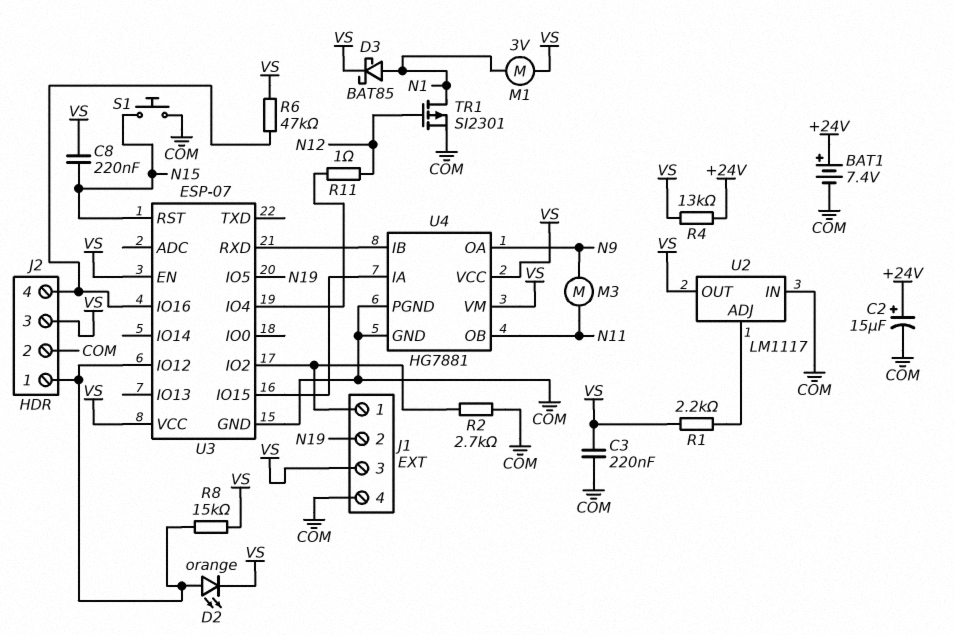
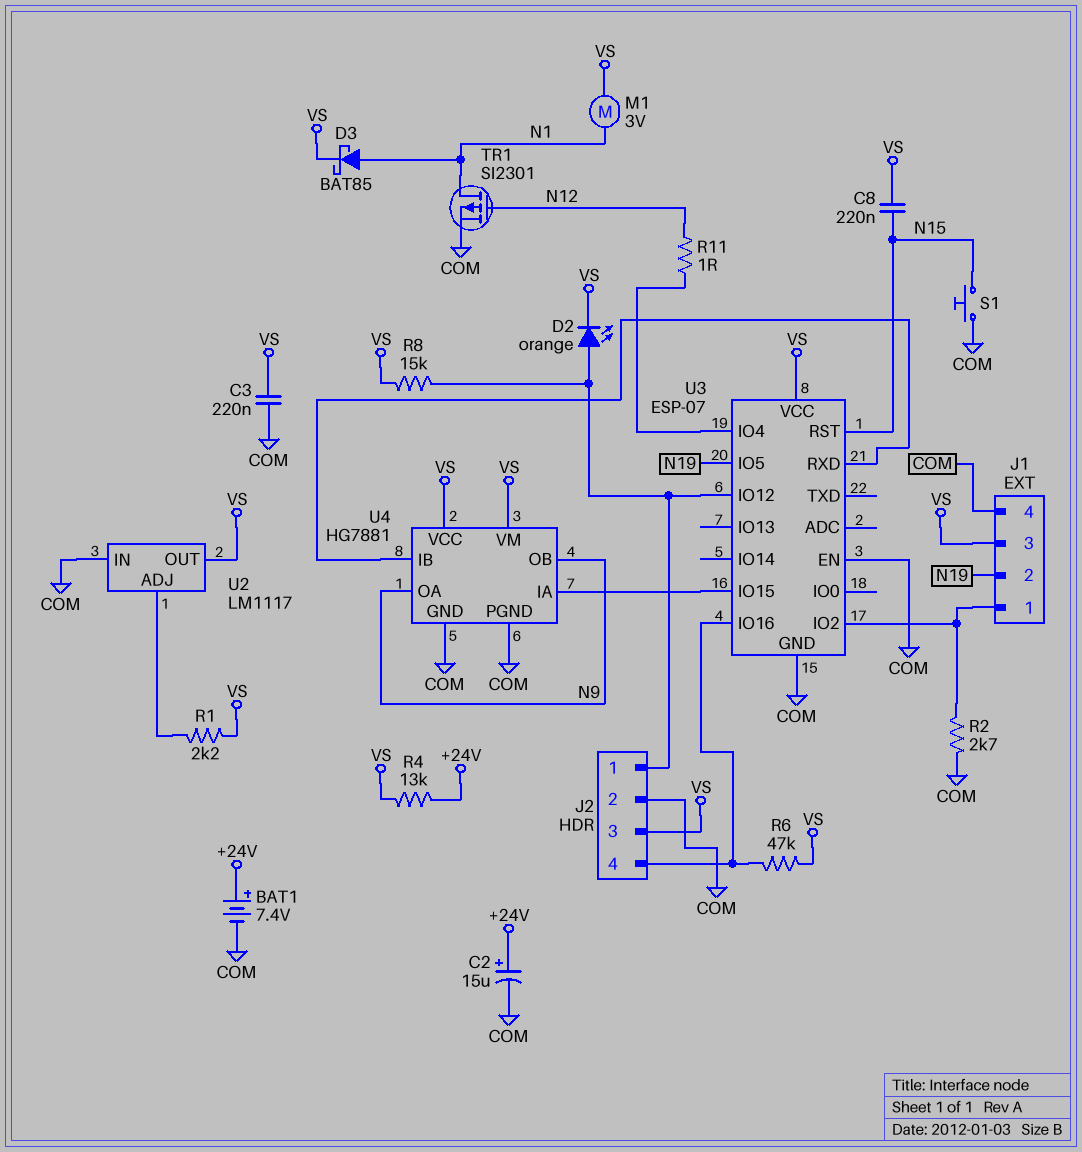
M3: motor (N9, N11) -> none
U3 pin EN: VS -> COM
U4 pin OB: N11 -> N9

